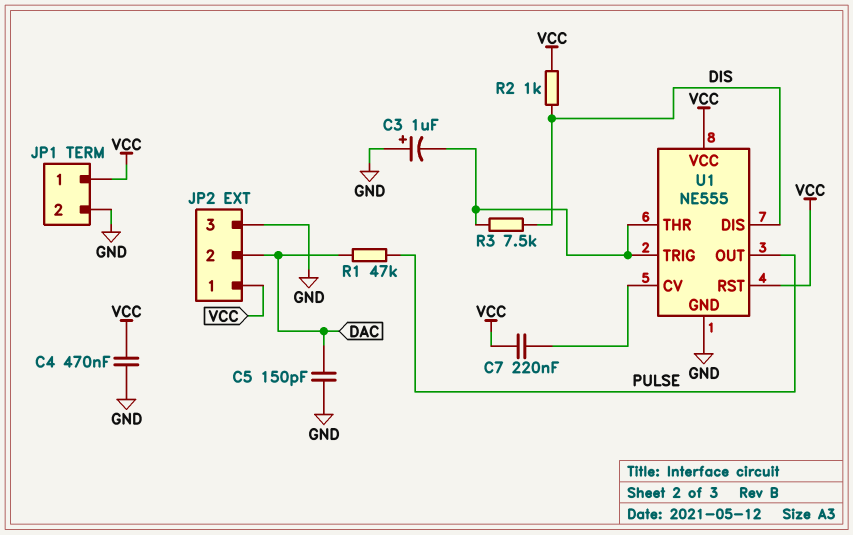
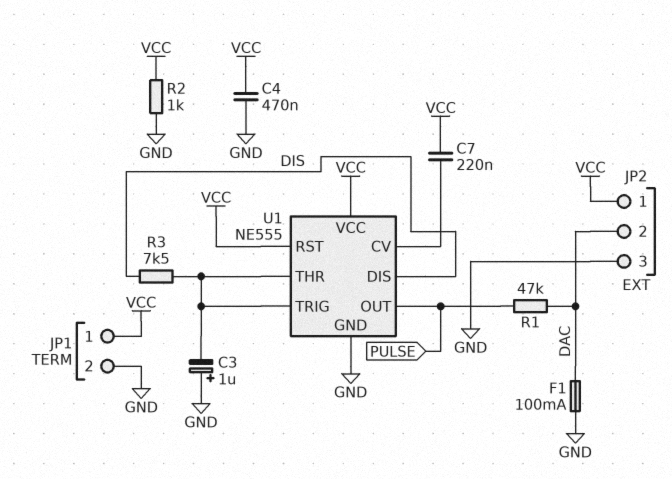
C5: 150pF (DAC, GND) -> none
F1: none -> 100mA (DAC, GND)
R2: 1k (DIS, VCC) -> 1k (GND, VCC)

